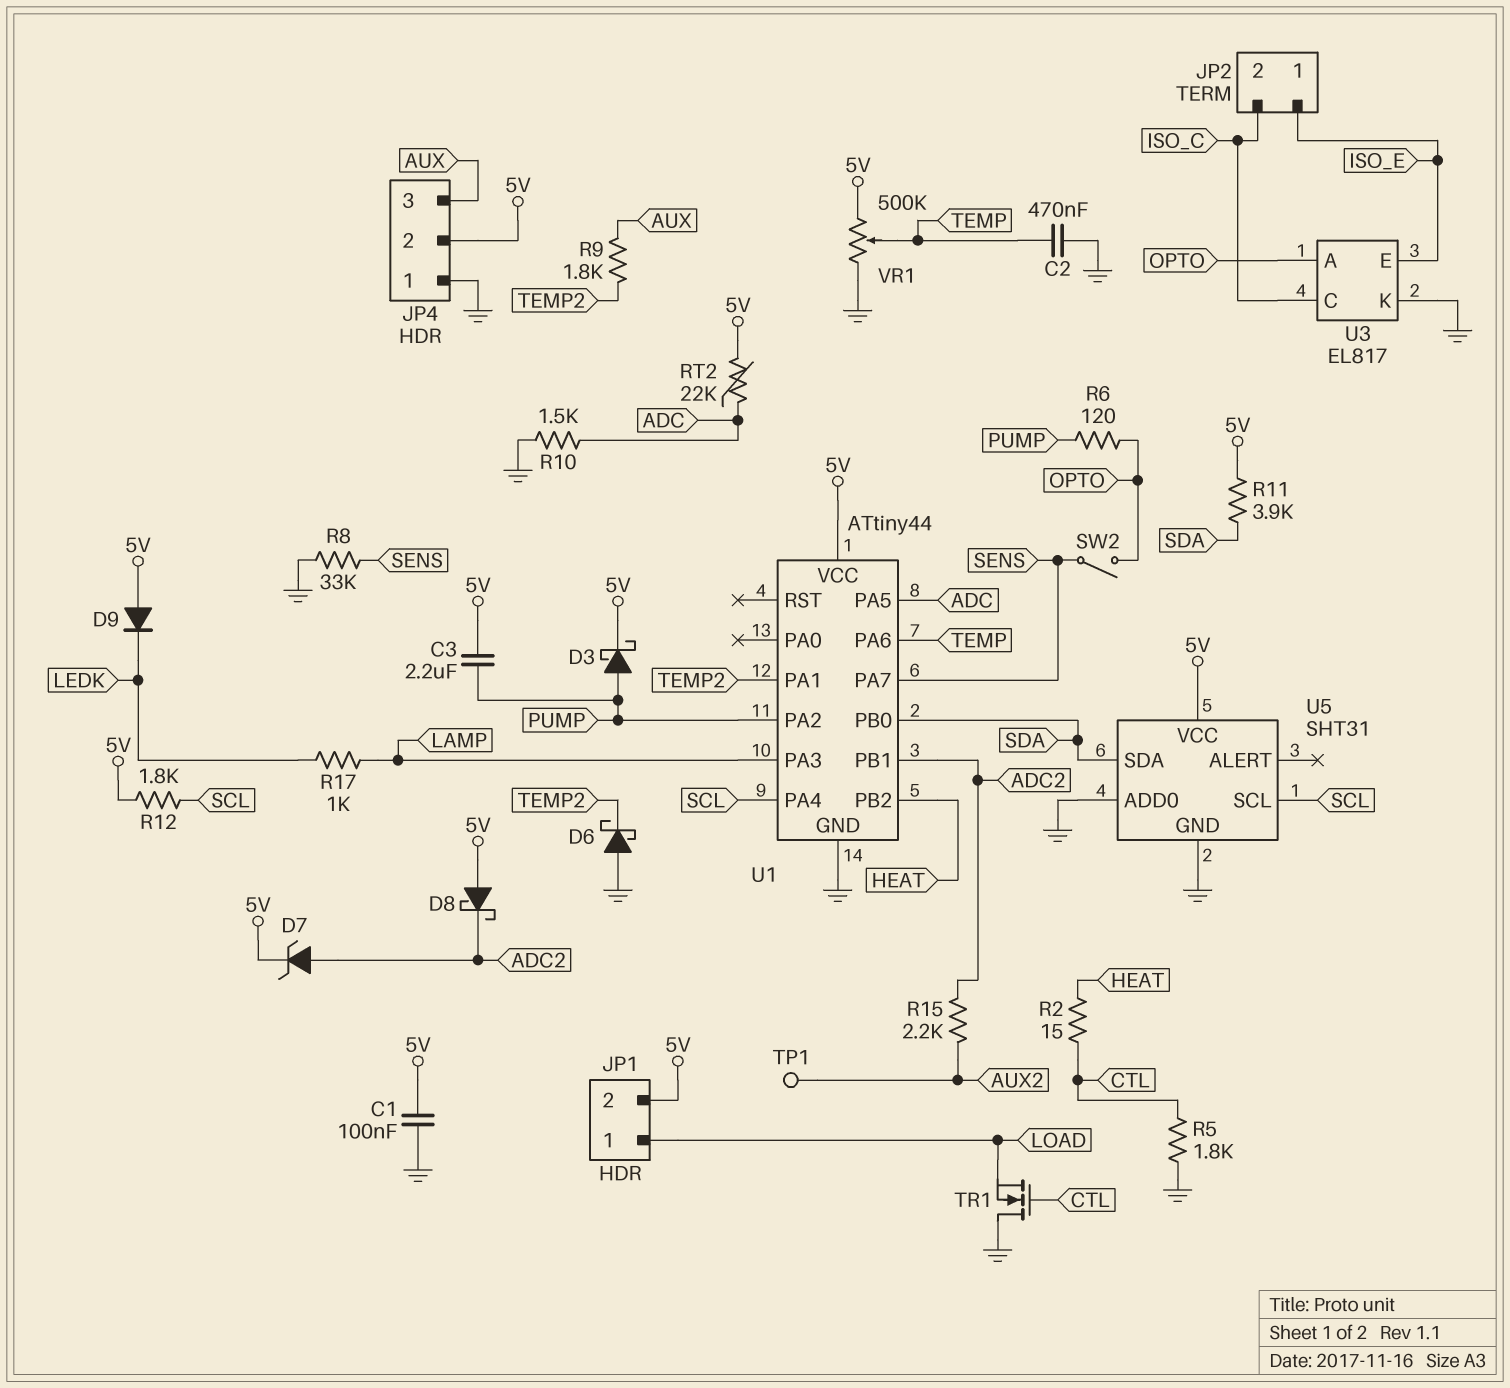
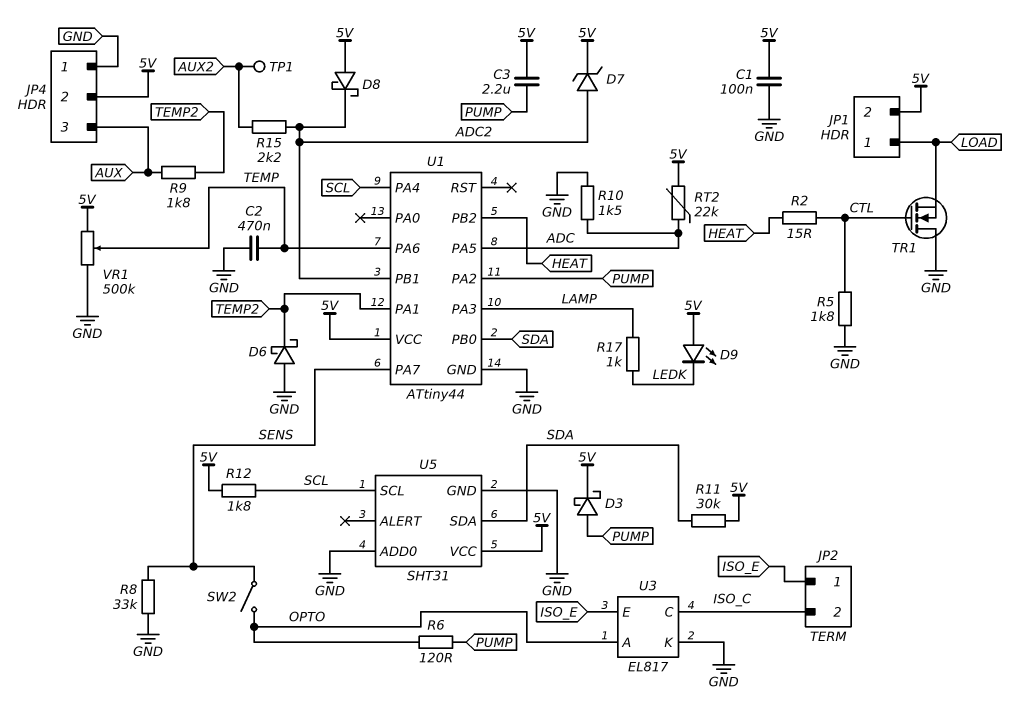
D9: diode (A 5V, K LEDK) -> LED (A 5V, K LEDK)
R11: 3.9k (5V, SDA) -> 30k (5V, SDA)

